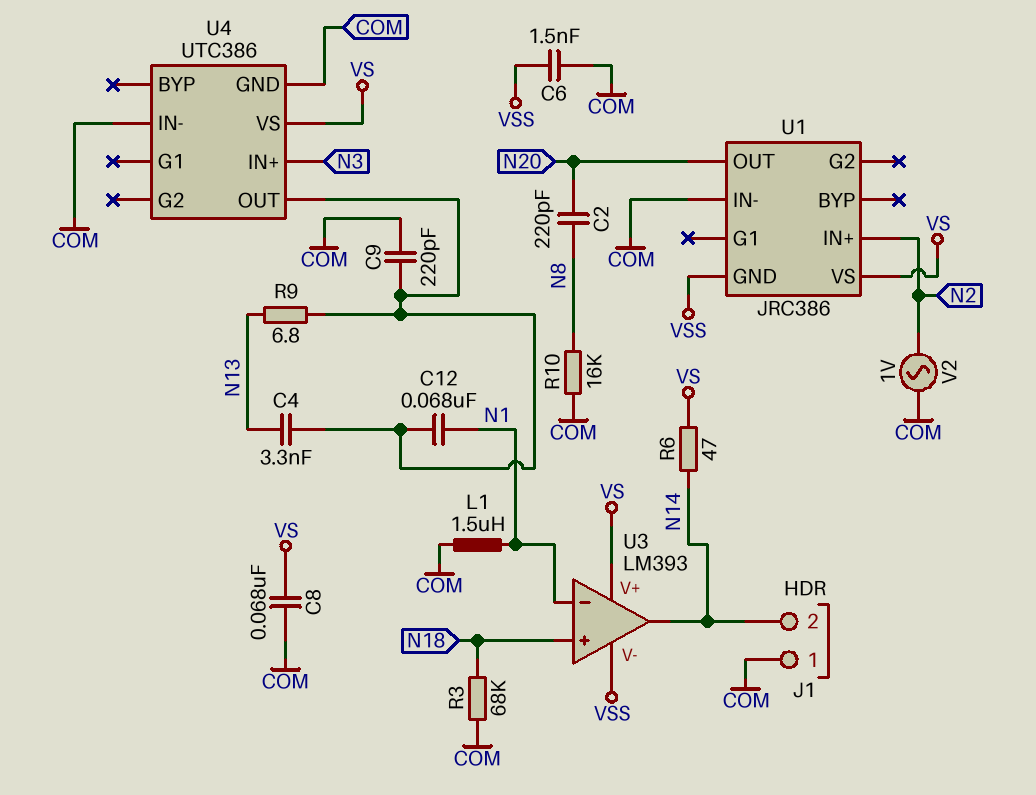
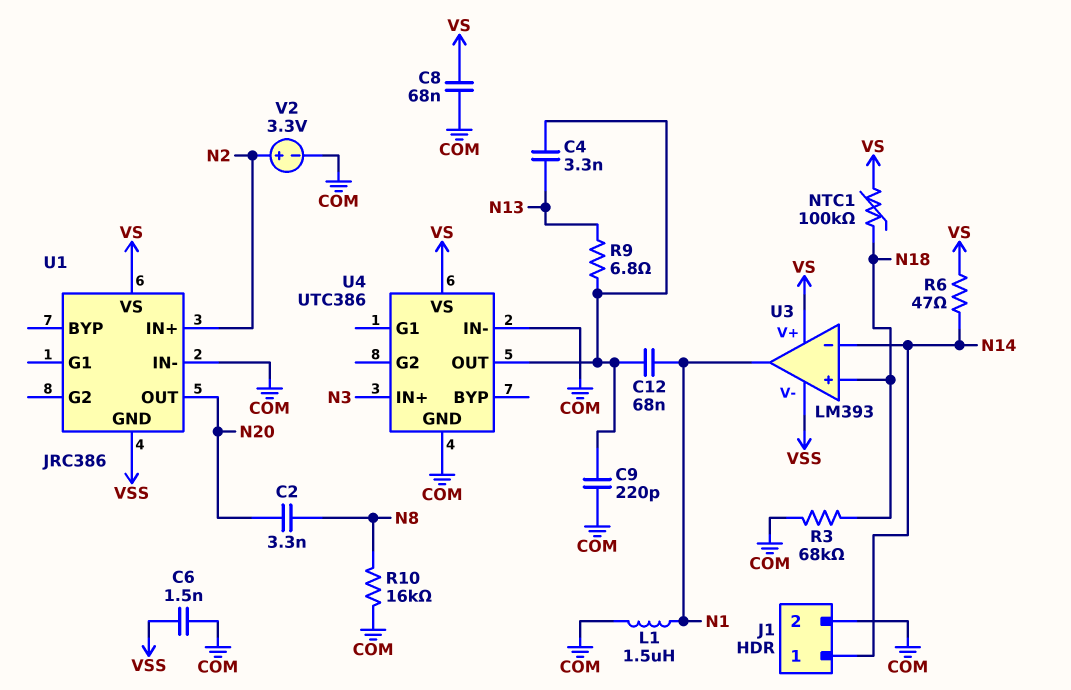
C2: 220pF (N8, N20) -> 3.3nF (N8, N20)
J1 pin 1: COM -> N14
J1 pin 2: N14 -> COM
NTC1: none -> 100k (N18, VS)
U3 pin in-: N1 -> N14
U3 pin out: N14 -> N1
V2: AC 1V (COM, N2) -> 3.3V (plus N2, minus COM)

